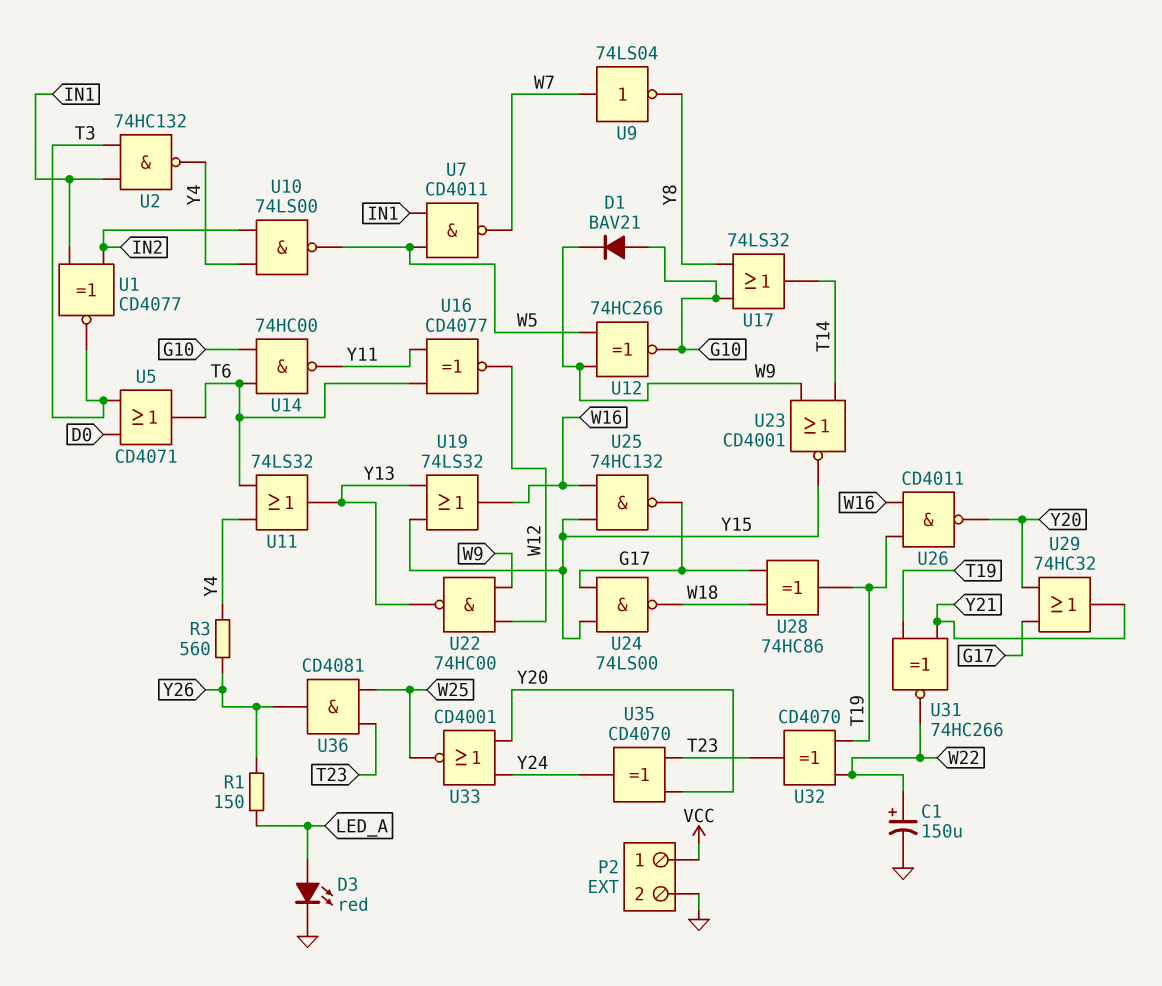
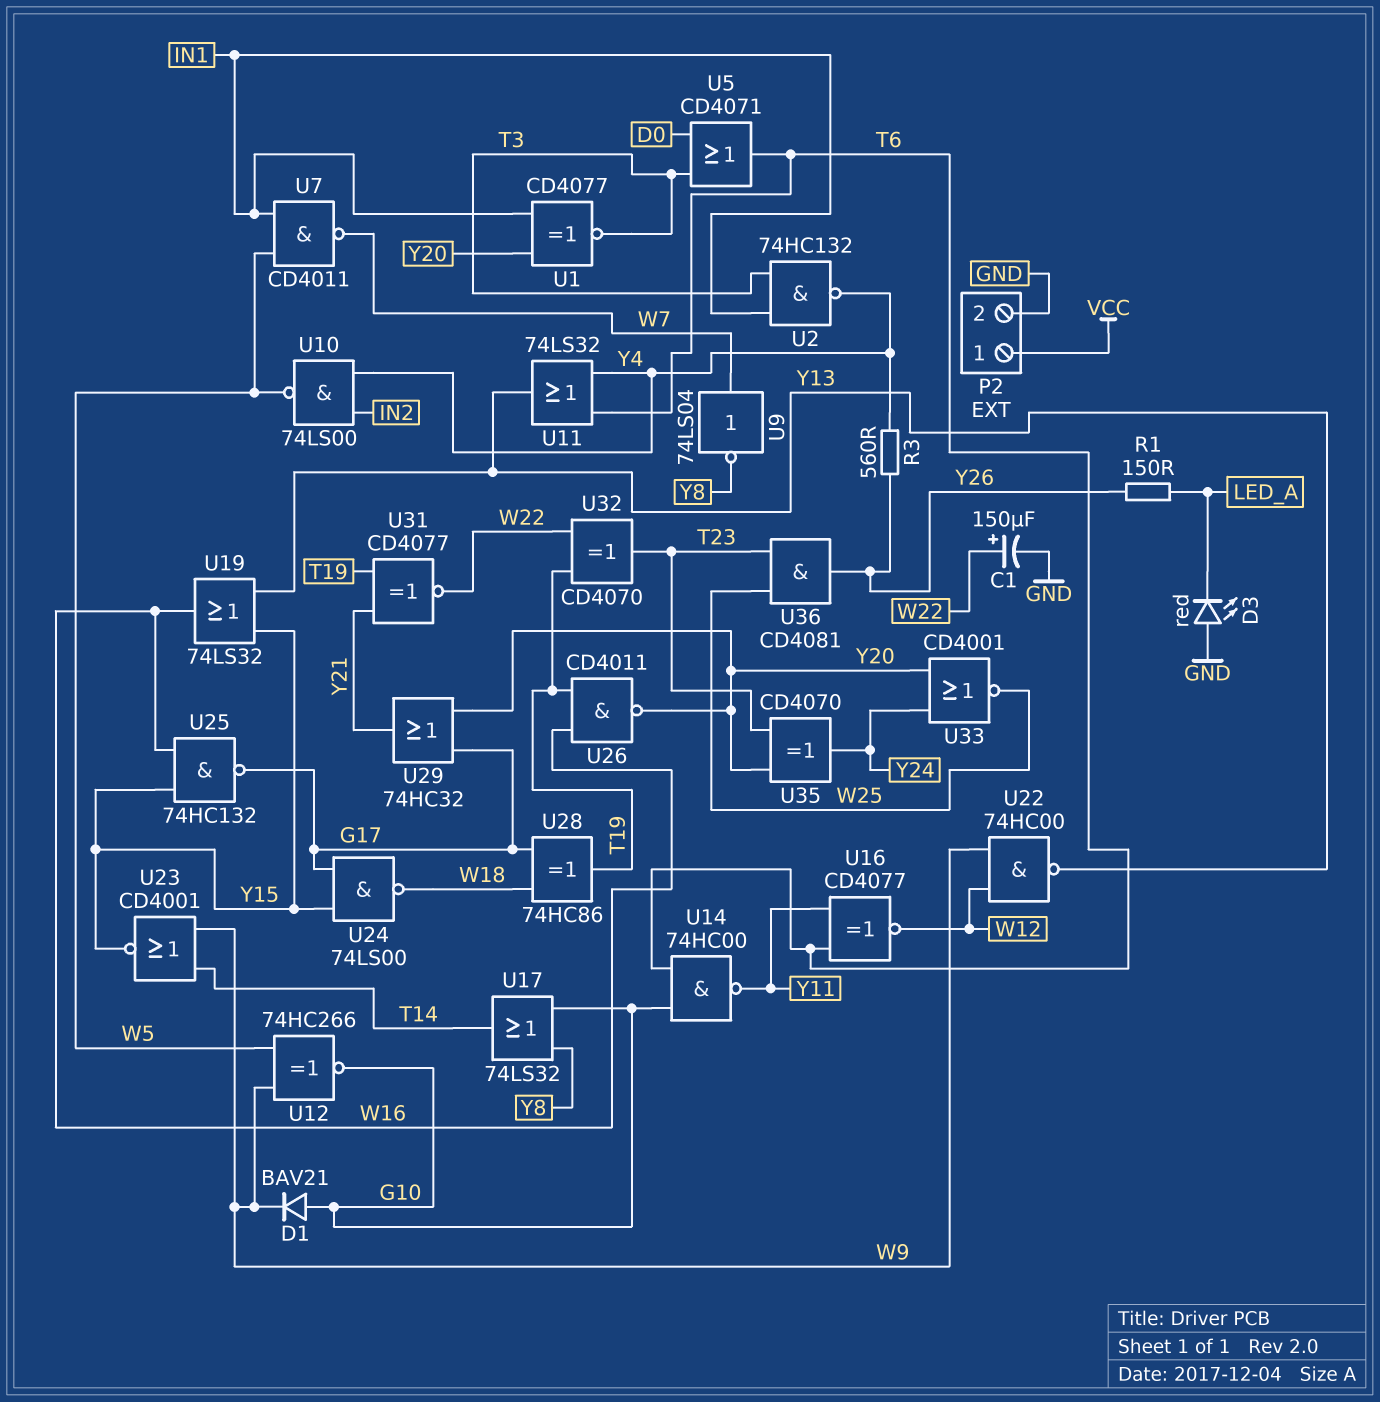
D3: LED red (A LED_A, K GND) -> LED red (A GND, K LED_A)
U1: XNOR CD4077 (in IN1, in IN2, out T3) -> XNOR CD4077 (in IN1, in Y20, out T3)
U31: XNOR 74HC266 (in T19, in Y21, out W22) -> XNOR CD4077 (in T19, in Y21, out W22)

